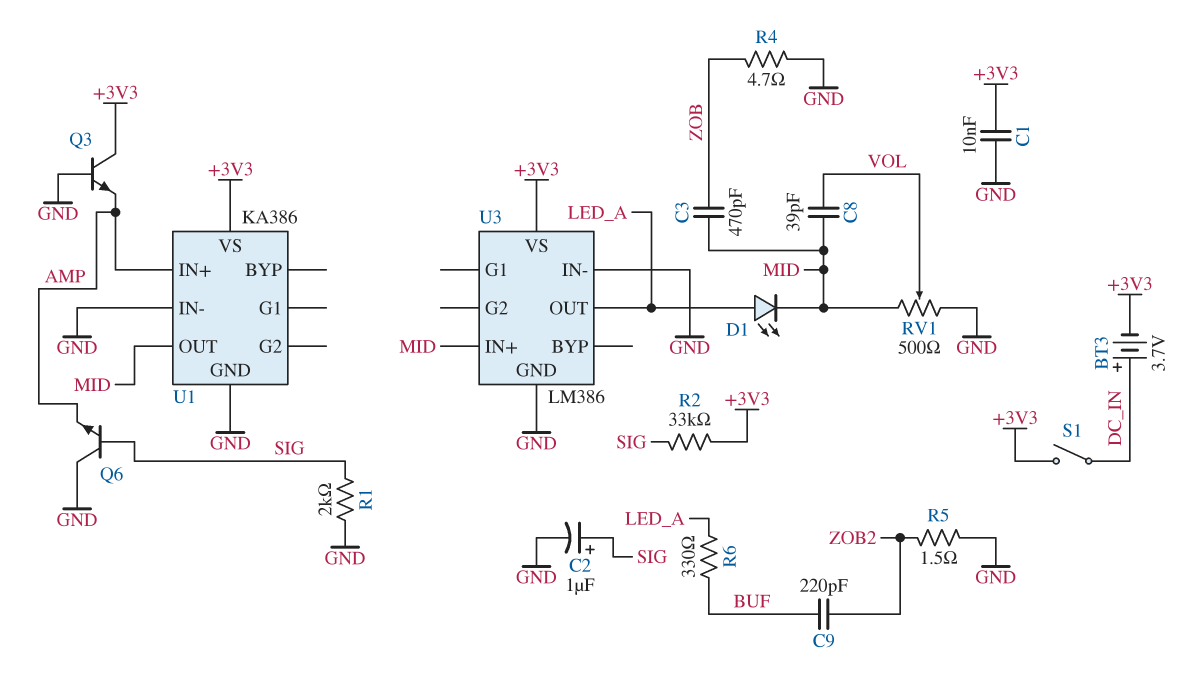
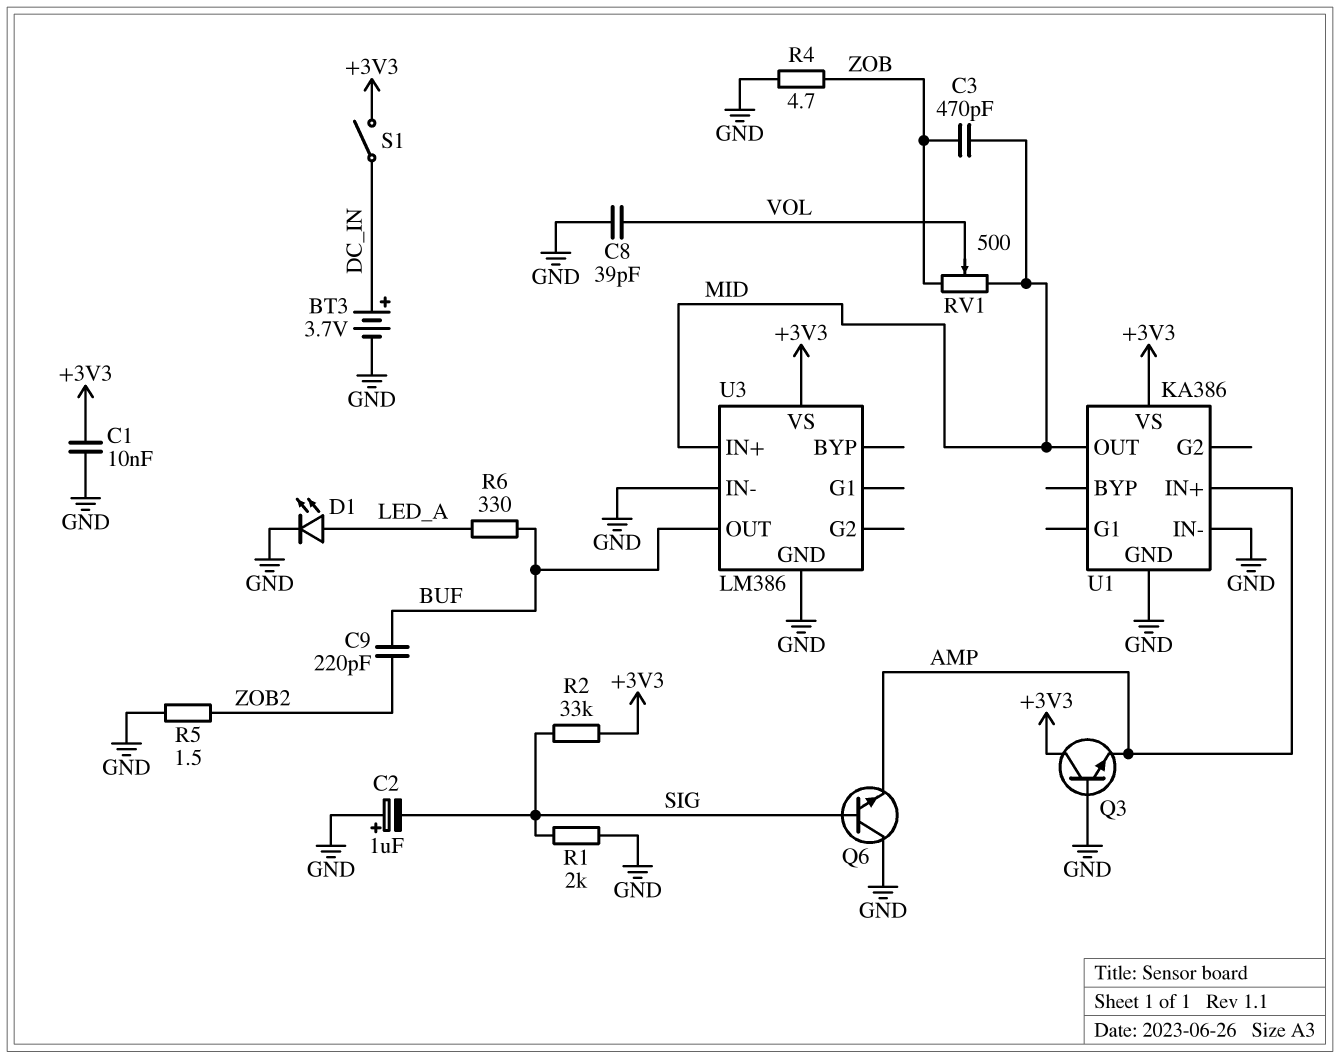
BT3: 3.7V (plus DC_IN, minus +3V3) -> 3.7V (plus DC_IN, minus GND)
C2: 1uF (plus SIG, minus GND) -> 1uF (plus GND, minus SIG)
C8: 39pF (MID, VOL) -> 39pF (GND, VOL)
D1: LED (A LED_A, K MID) -> LED (A LED_A, K GND)
RV1: 500 (GND, MID, wiper VOL) -> 500 (MID, ZOB, wiper VOL)
U3 pin OUT: LED_A -> BUF

